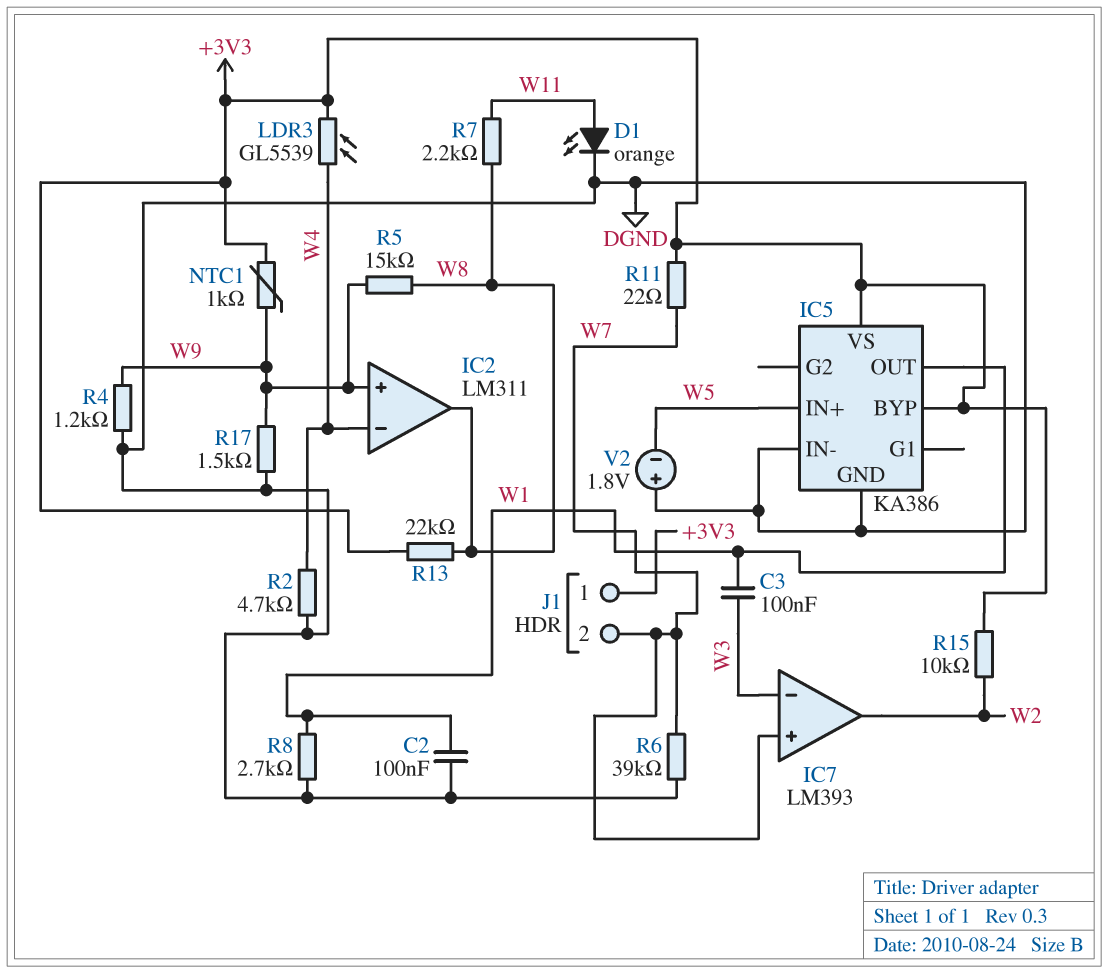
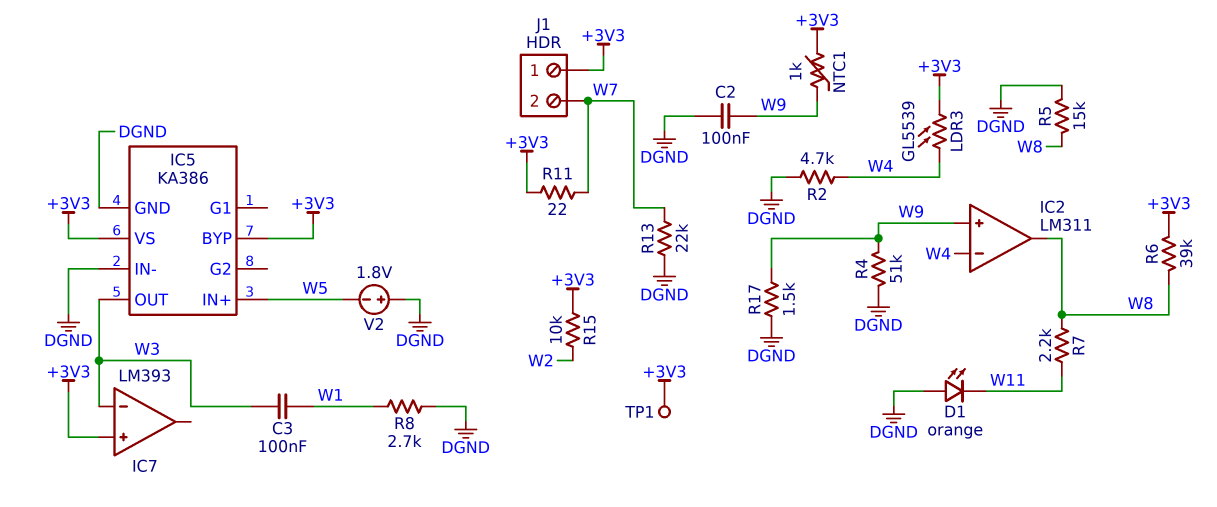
C2: 100nF (DGND, W1) -> 100nF (DGND, W9)
D1: LED orange (A W11, K DGND) -> LED orange (A DGND, K W11)
IC5 pin OUT: W1 -> W3
IC7 pin in+: W7 -> +3V3
IC7 pin out: W2 -> none
R4: 1.2k (DGND, W9) -> 51k (DGND, W9)
R5: 15k (W8, W9) -> 15k (DGND, W8)
R6: 39k (DGND, W7) -> 39k (+3V3, W8)
R13: 22k (+3V3, W8) -> 22k (DGND, W7)
TP1: none -> test point (+3V3)

